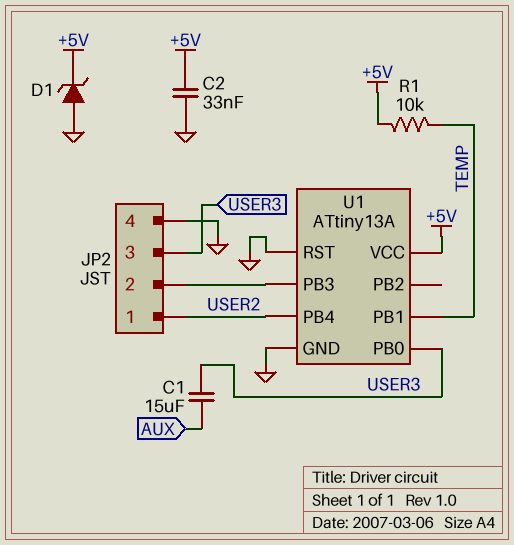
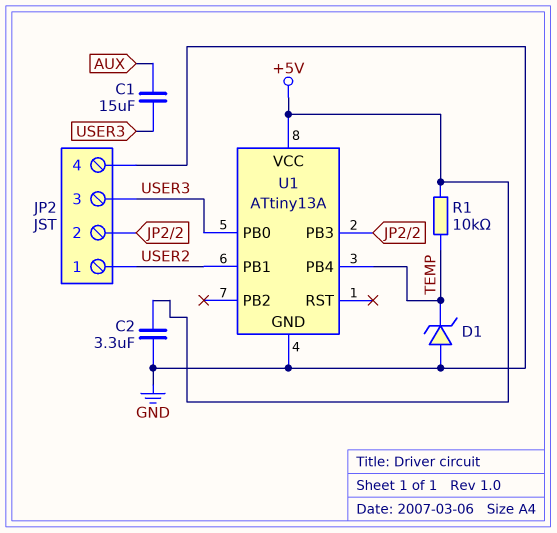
C2: 33nF (+5V, GND) -> 3.3uF (+5V, GND)
D1: zener (A GND, K +5V) -> zener (A GND, K TEMP)
U1 pin PB1: TEMP -> USER2
U1 pin PB4: USER2 -> TEMP
U1 pin RST: GND -> none

